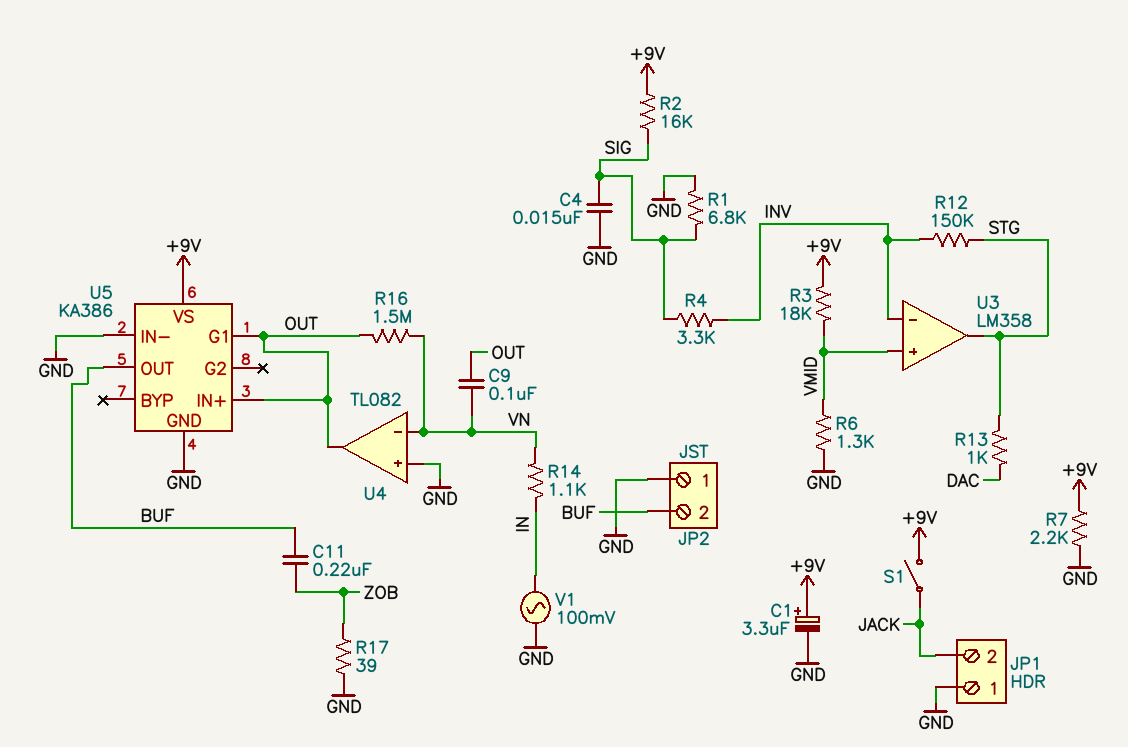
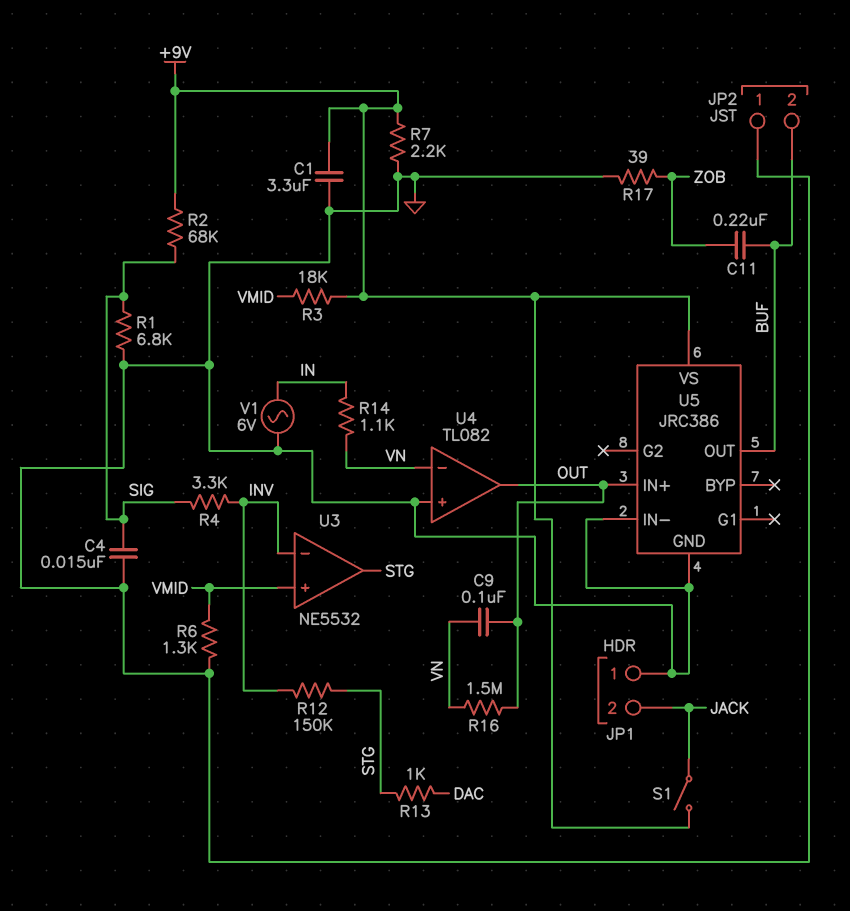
C1: 3.3uF (plus +9V, minus GND) -> 3.3uF (+9V, GND)
R2: 16k (+9V, SIG) -> 68k (+9V, SIG)
U3: LM358 -> NE5532
U5: KA386 -> JRC386
U5 pin G1: OUT -> none
V1: AC 100mV (GND, IN) -> AC 6V (GND, IN)

